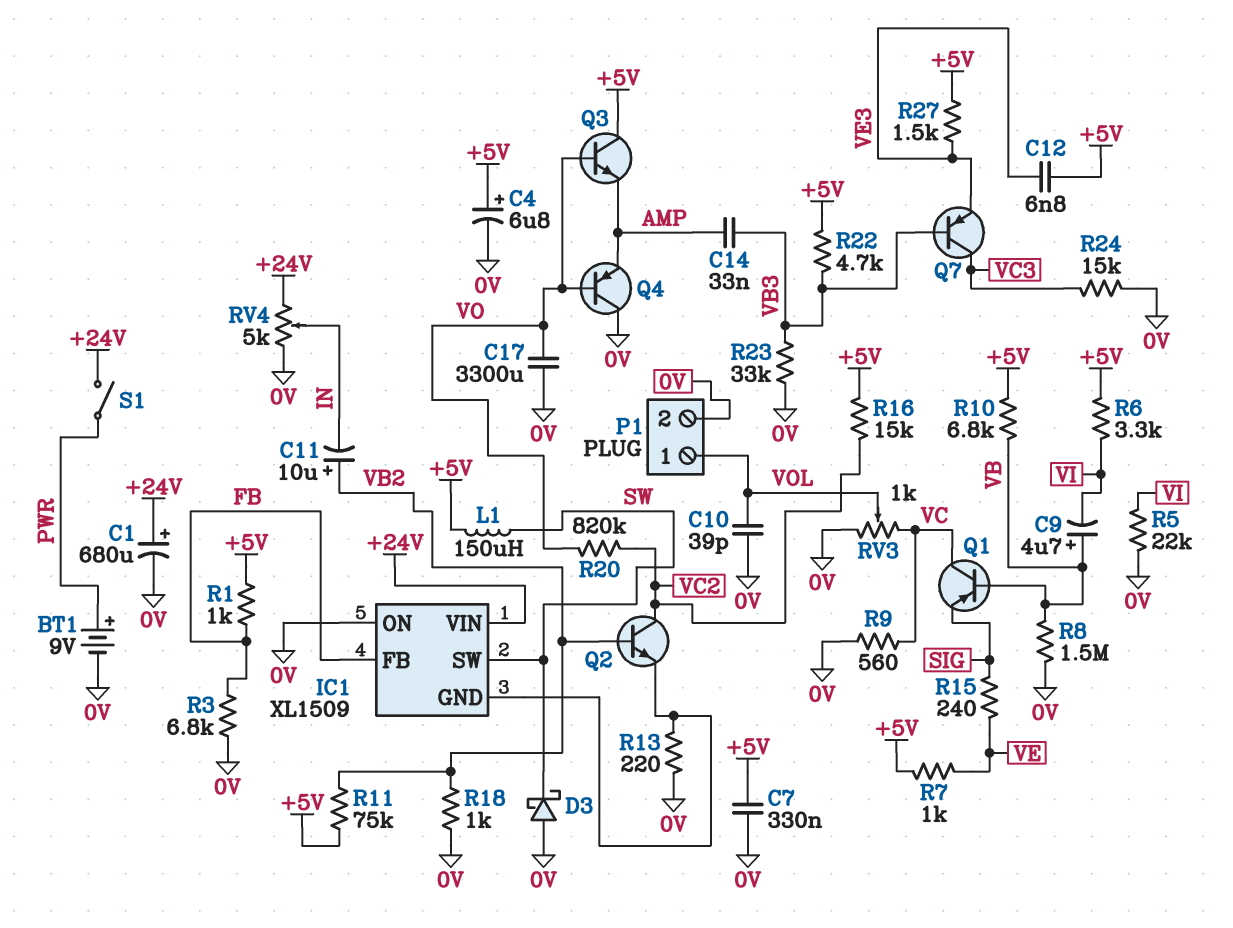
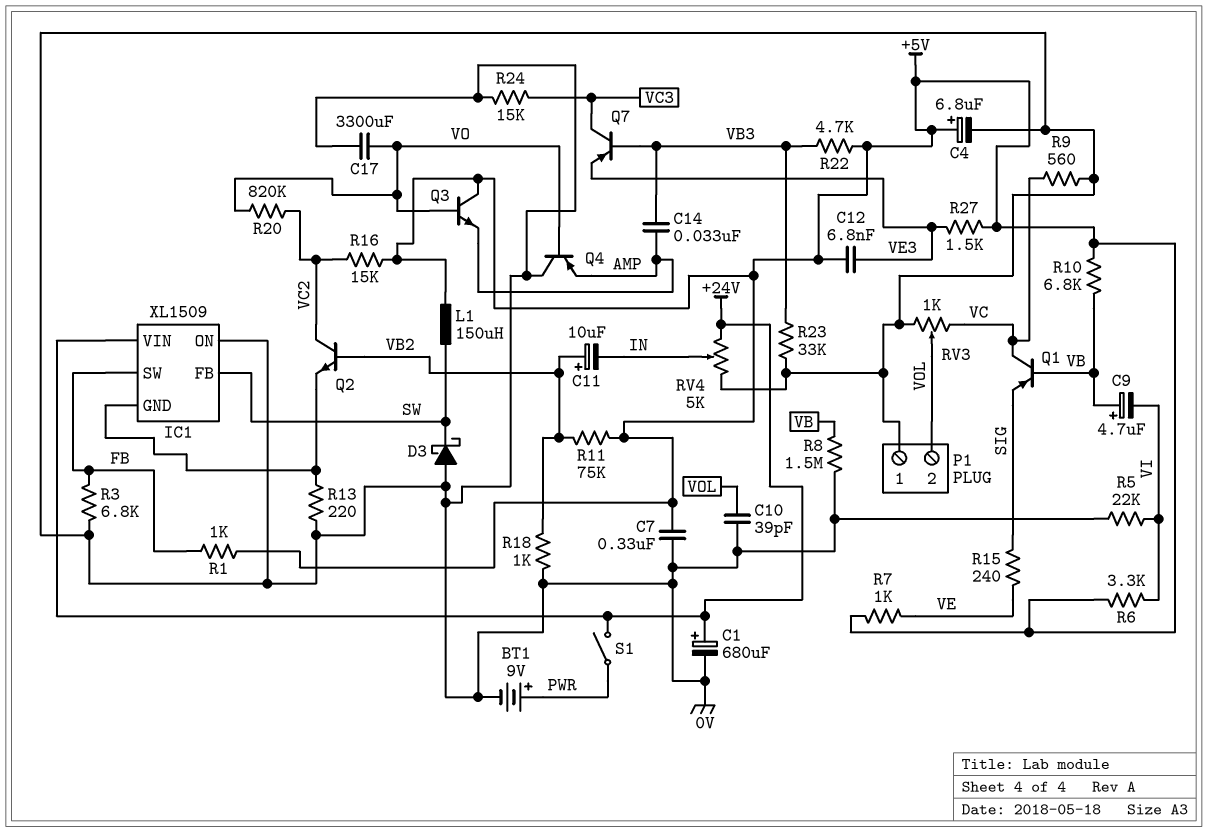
IC1 pin FB: FB -> SW
IC1 pin SW: SW -> FB
P1 pin 1: VOL -> 0V
P1 pin 2: 0V -> VOL

